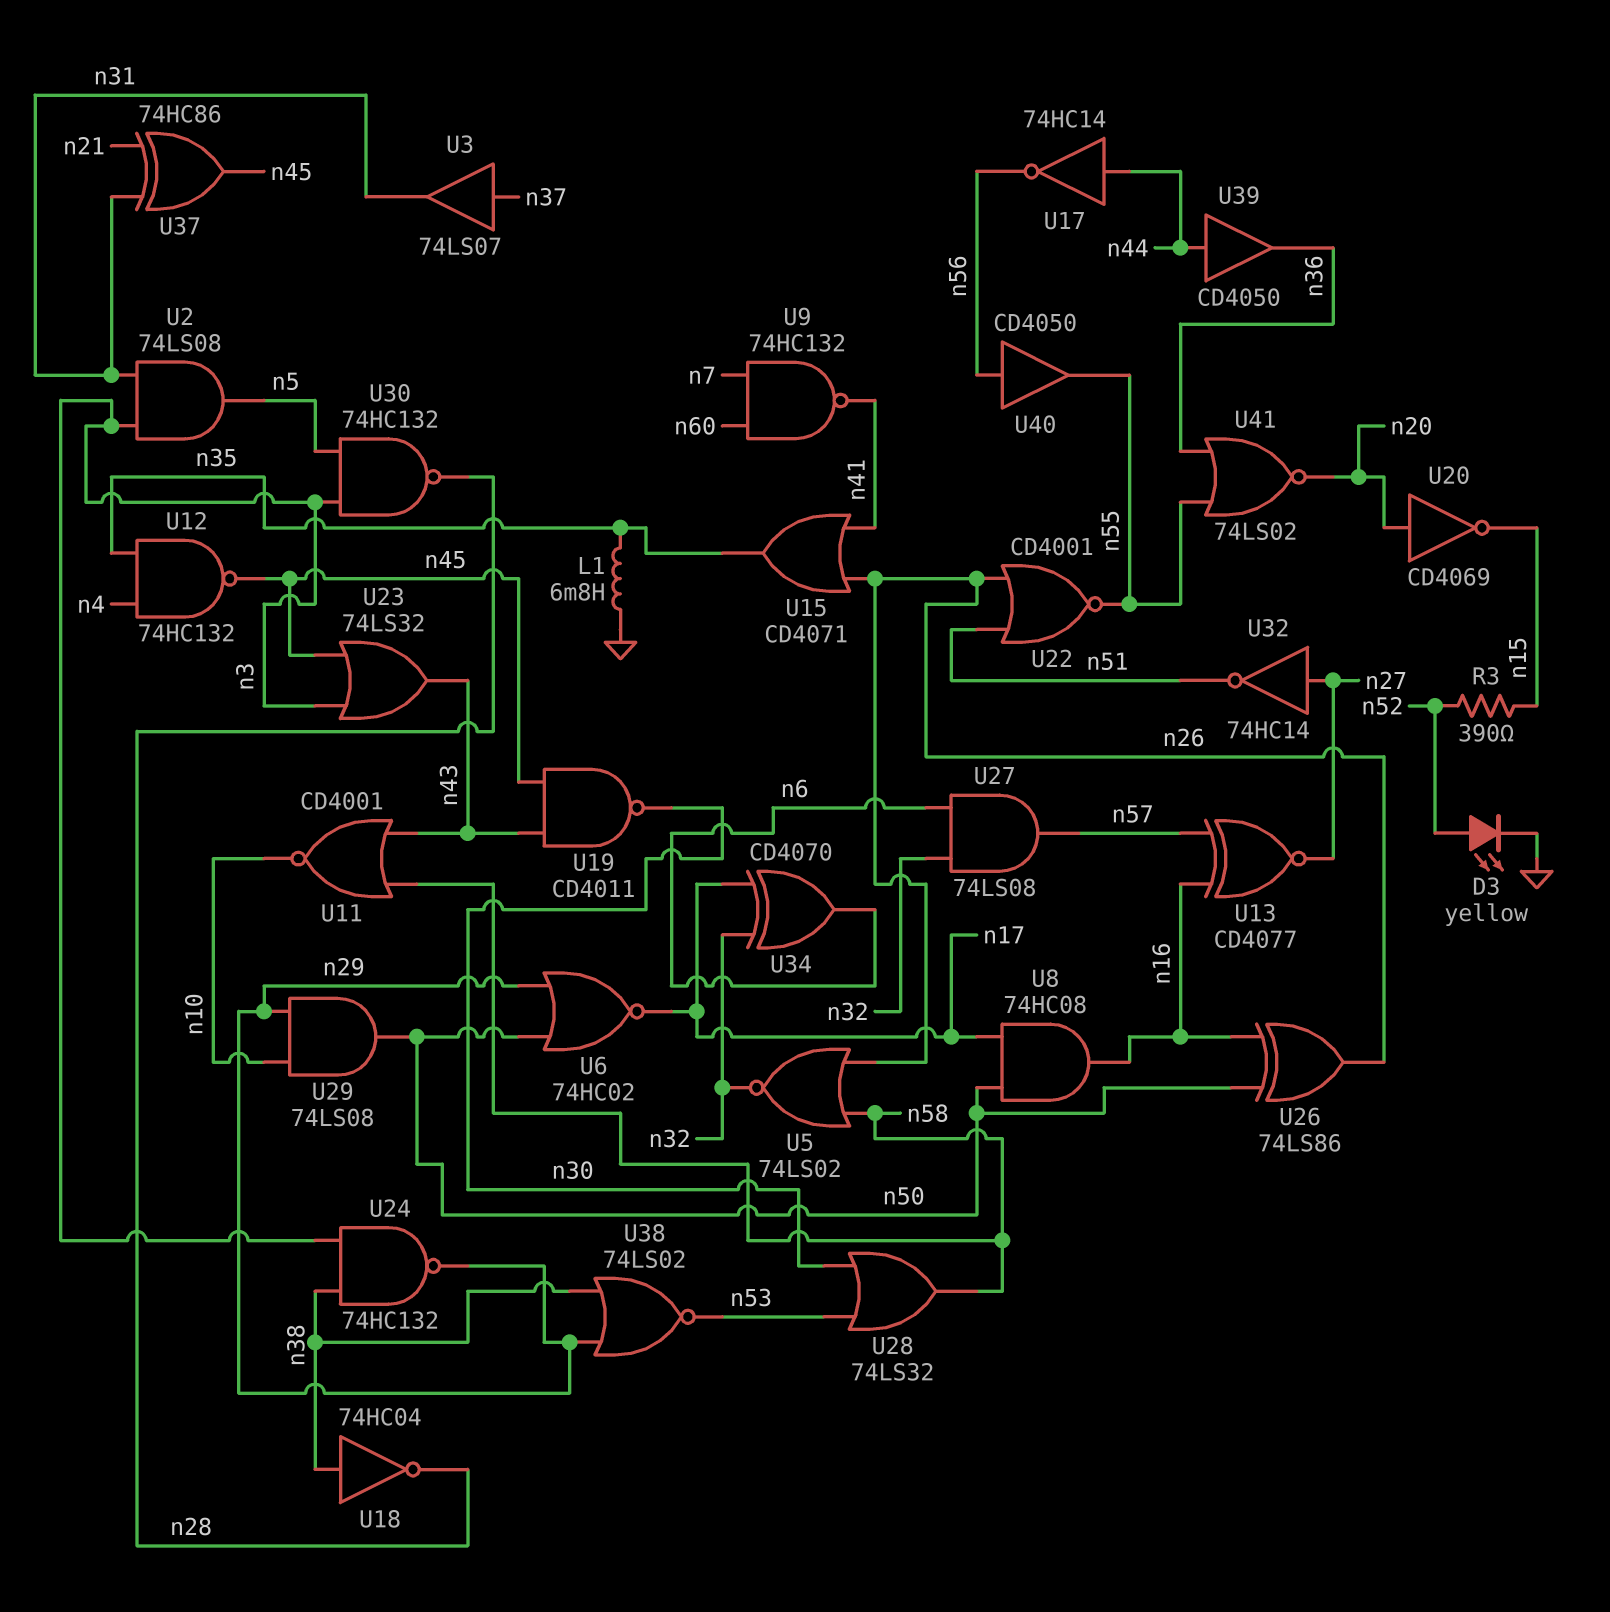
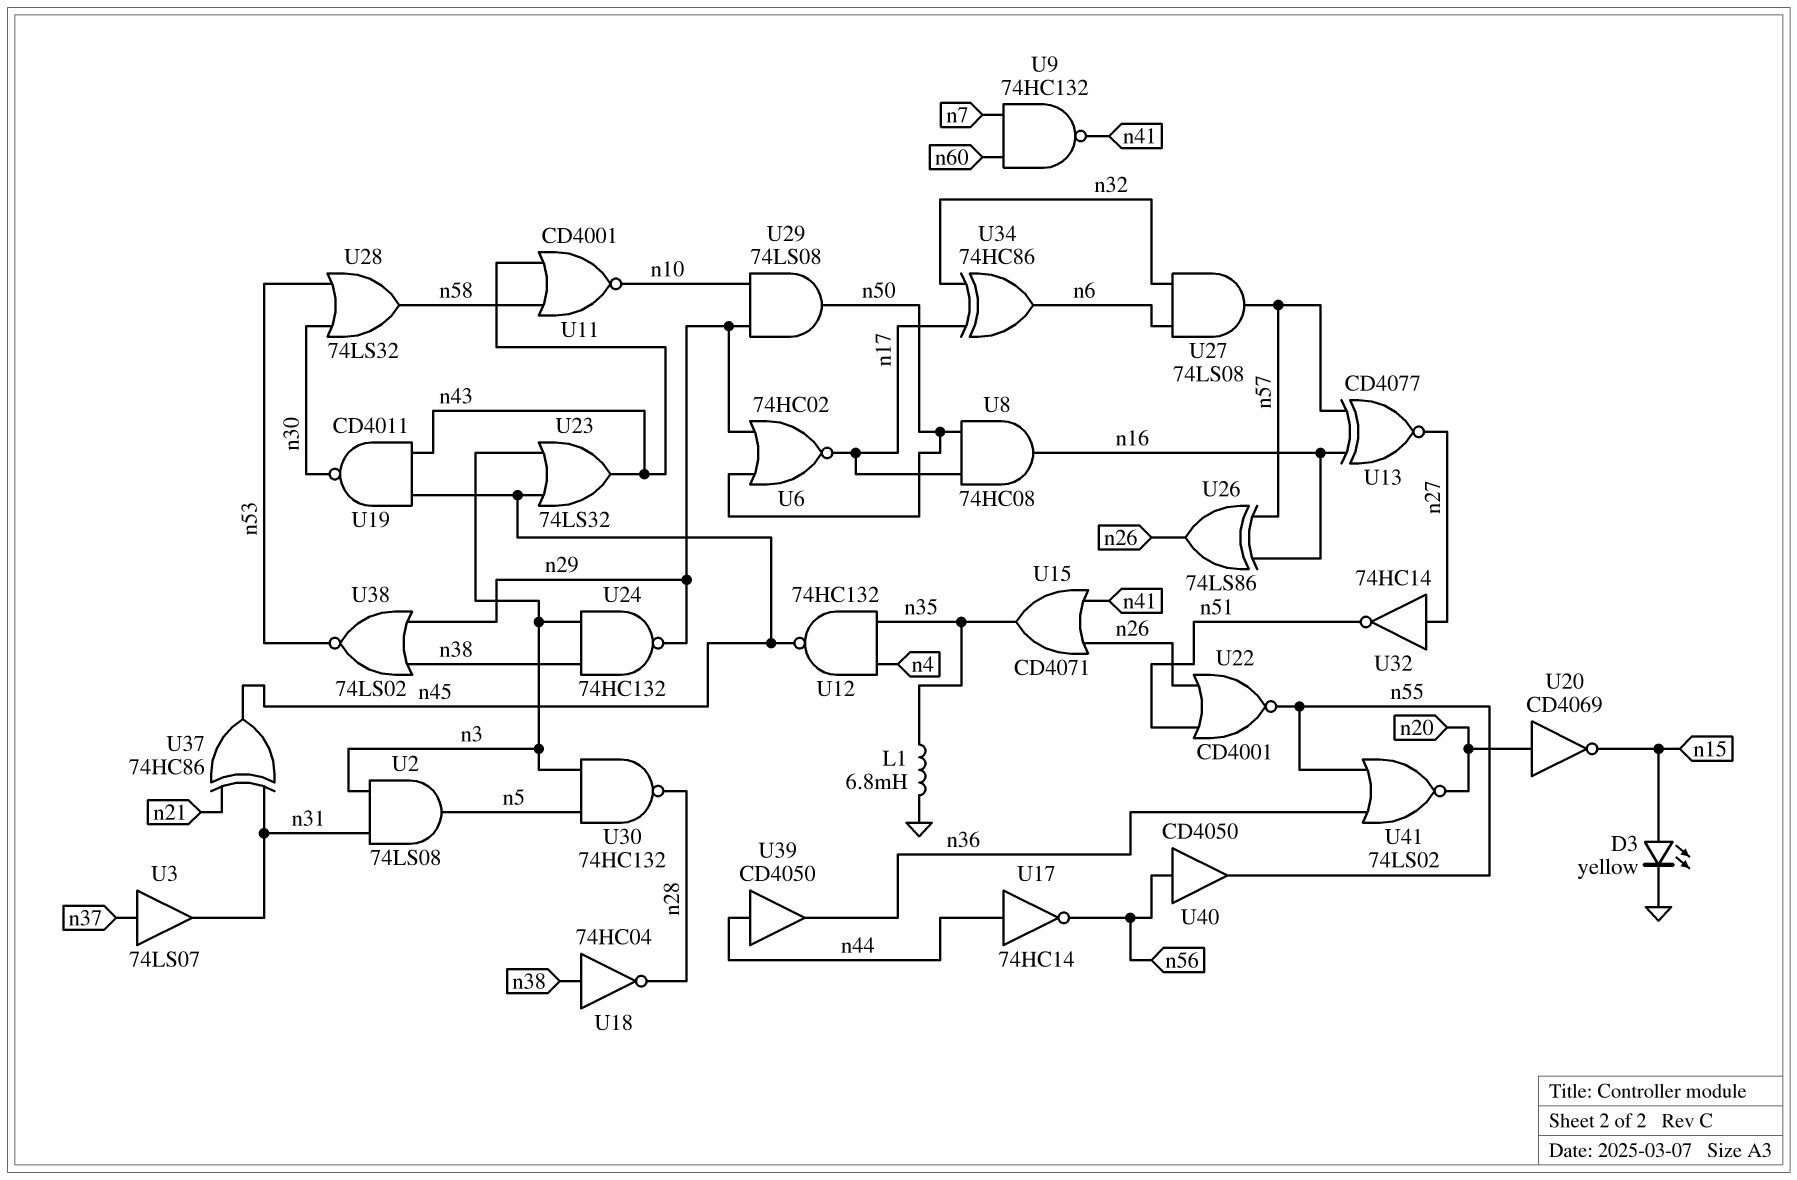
D3: LED yellow (A n52, K GND) -> LED yellow (A n15, K GND)
R3: 390 (n15, n52) -> none
U5: NOR 74LS02 (in n26, in n58, out n32) -> none
U26: XOR 74LS86 (in n16, in n50, out n26) -> XOR 74LS86 (in n16, in n57, out n26)
U34: XOR CD4070 (in n17, in n32, out n6) -> XOR 74HC86 (in n17, in n32, out n6)

